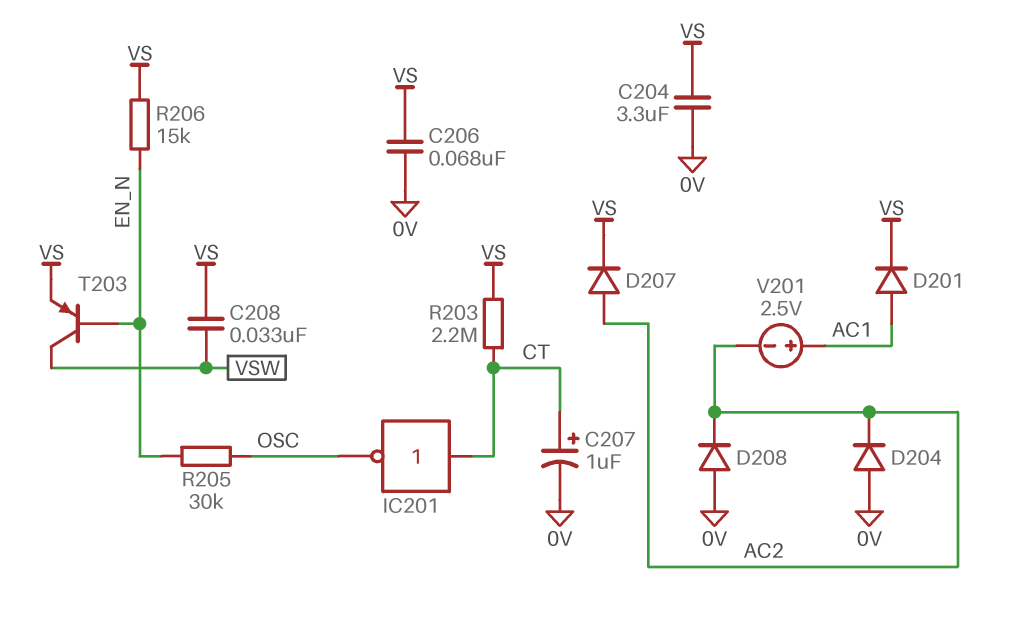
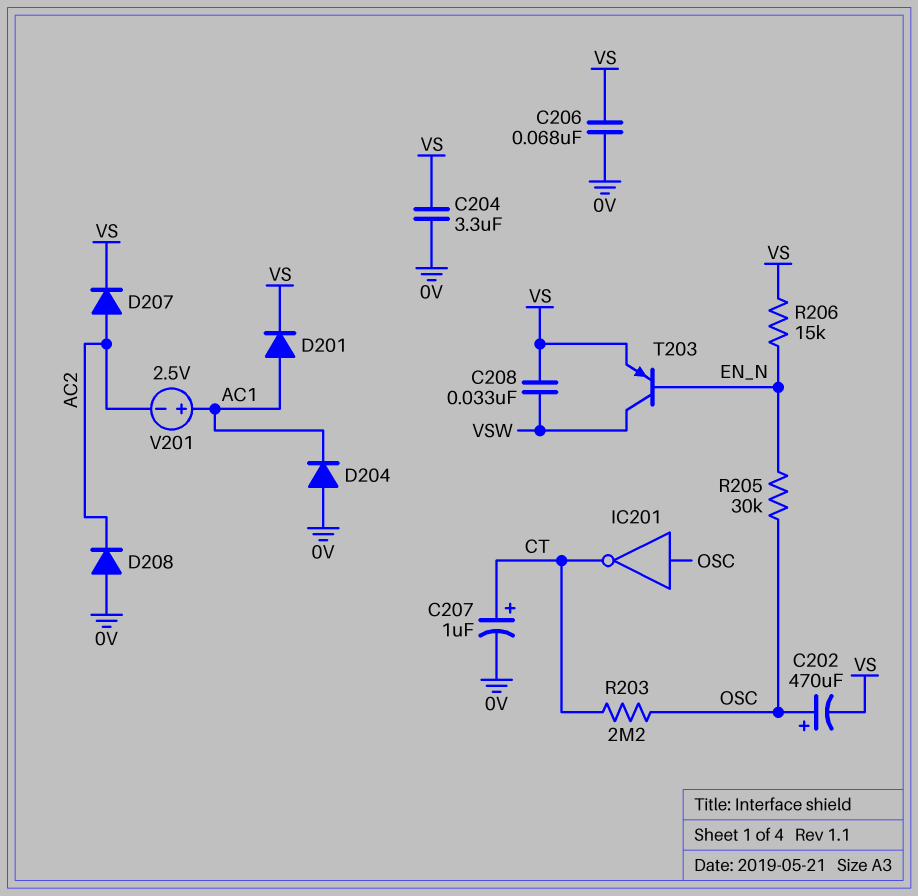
C202: none -> 470uF (plus OSC, minus VS)
D204: diode (A 0V, K AC2) -> diode (A 0V, K AC1)
IC201: NOT (in CT, out OSC) -> NOT (in OSC, out CT)
R203: 2.2M (CT, VS) -> 2.2M (CT, OSC)

